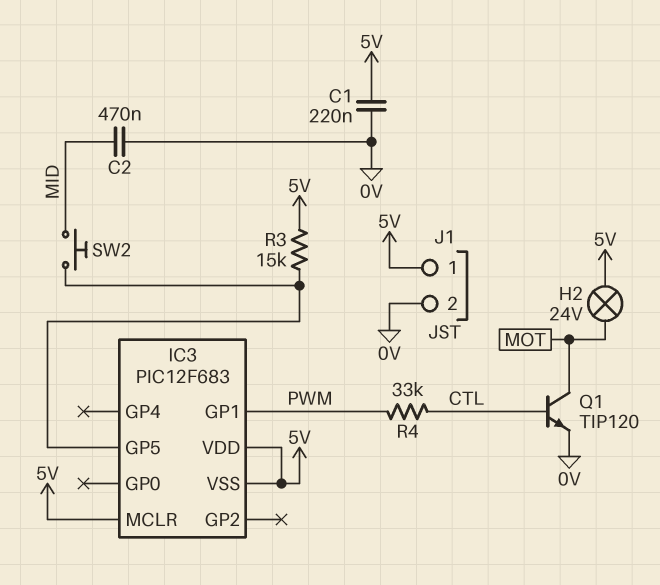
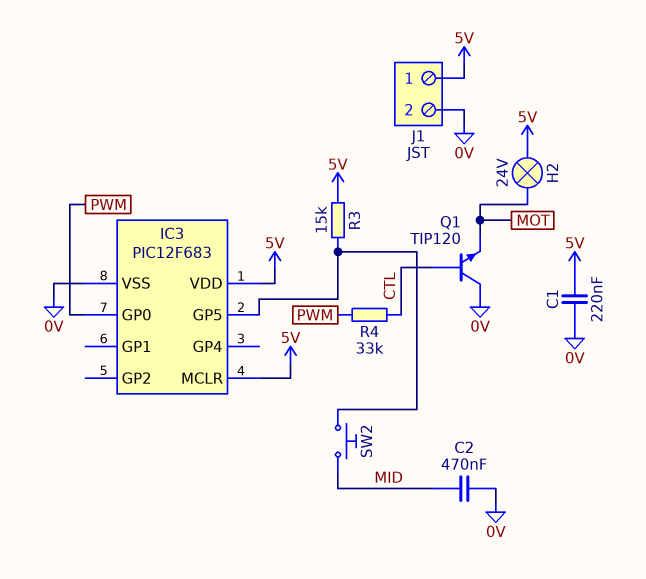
IC3 pin GP0: none -> PWM
IC3 pin GP1: PWM -> none
IC3 pin VSS: 5V -> 0V
Q1: NPN TIP120 (B CTL, C MOT, E 0V) -> NPN TIP120 (B CTL, C 0V, E MOT)

